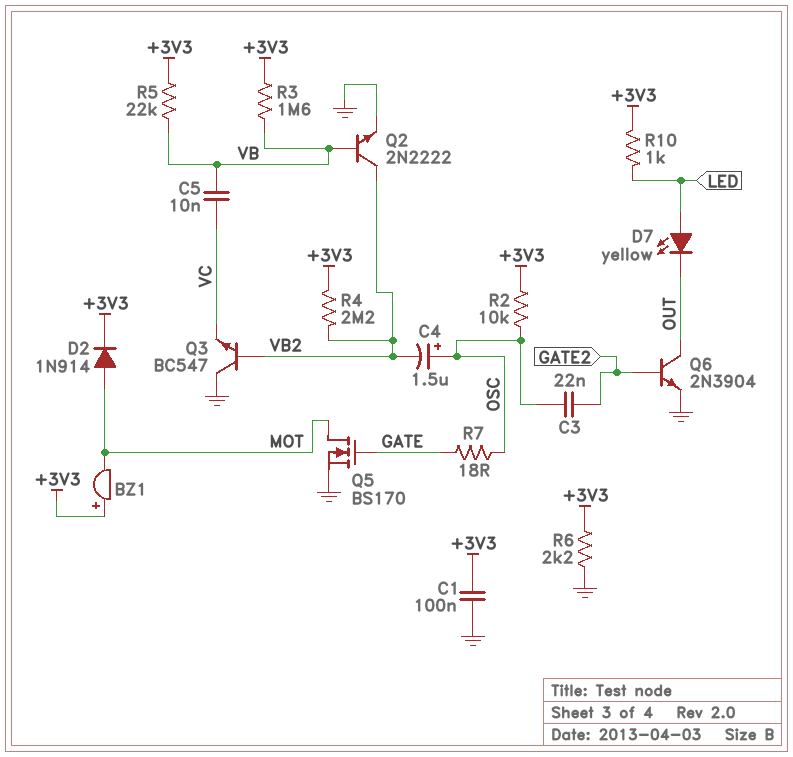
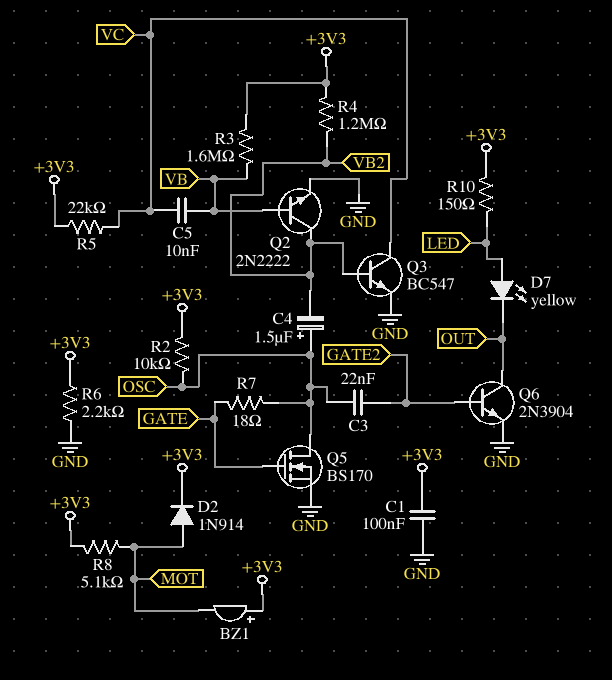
Q3: NPN BC547 (B VB2, C GND, E VC) -> NPN BC547 (B VB2, C VC, E GND)
Q5: NMOS BS170 (G GATE, D MOT, S GND) -> NMOS BS170 (G GATE, D OSC, S GND)
R4: 2.2M (+3V3, VB2) -> 1.2M (+3V3, VB2)
R5: 22k (+3V3, VB) -> 22k (+3V3, VC)
R8: none -> 5.1k (+3V3, MOT)
R10: 1k (+3V3, LED) -> 150 (+3V3, LED)

